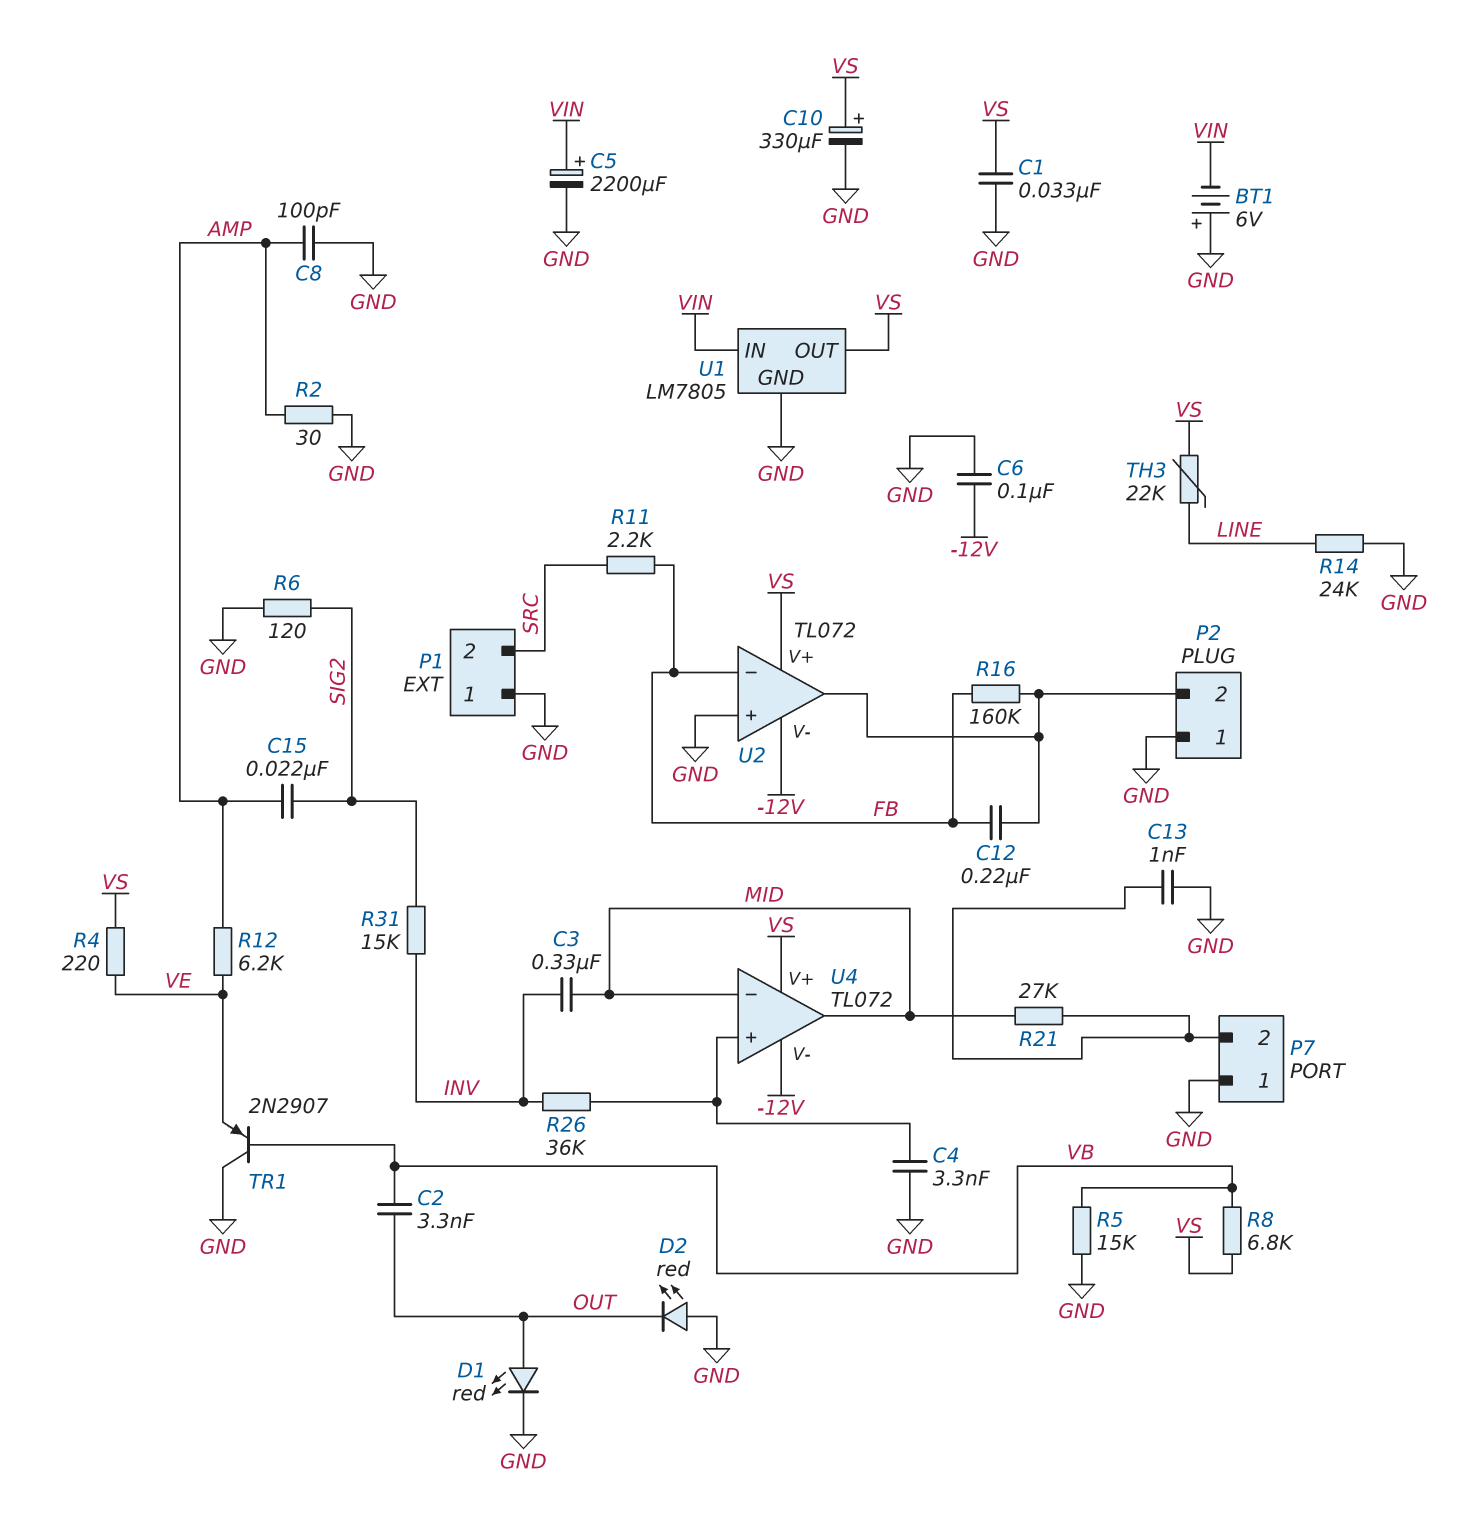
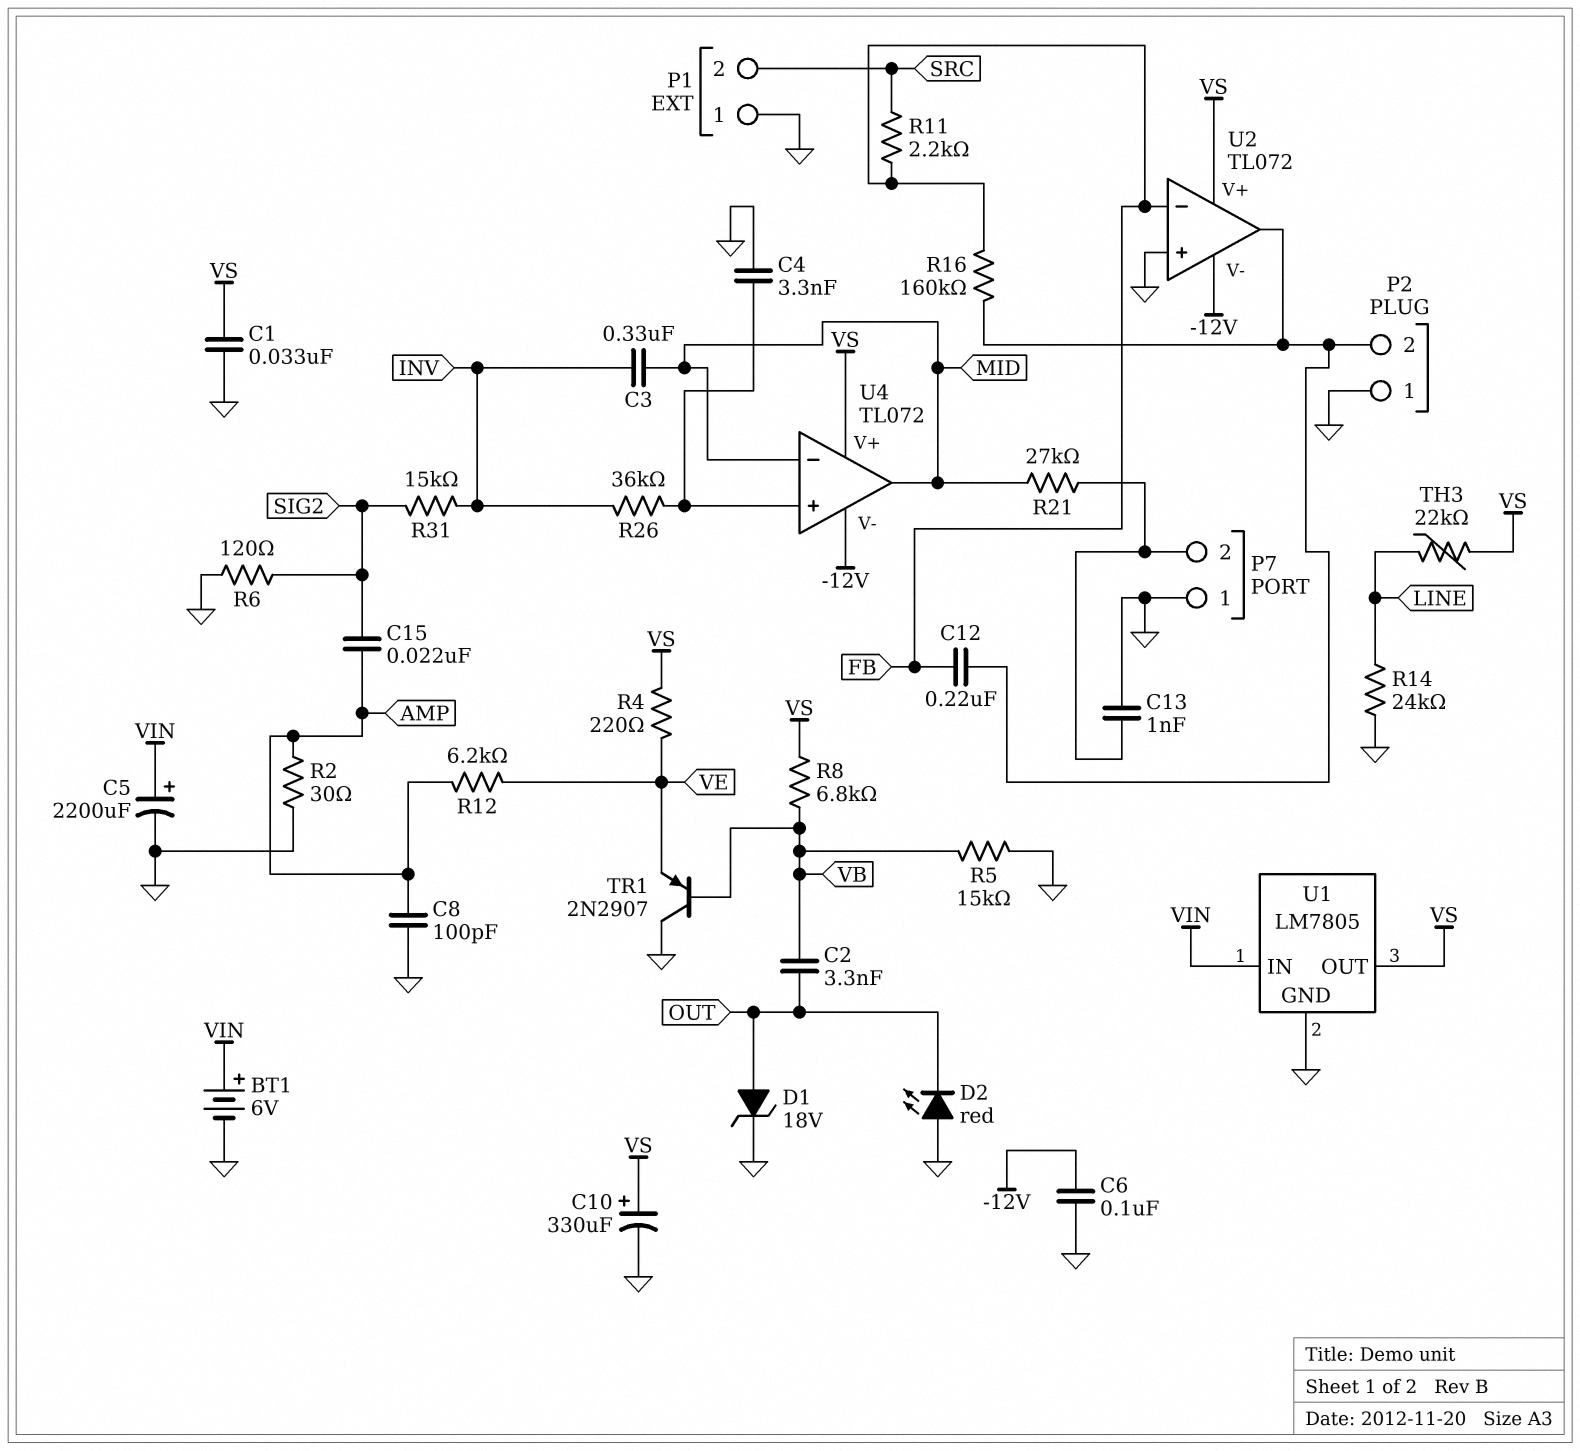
BT1: 6V (plus GND, minus VIN) -> 6V (plus VIN, minus GND)
D1: LED red (A OUT, K GND) -> zener 18V (A OUT, K GND)

